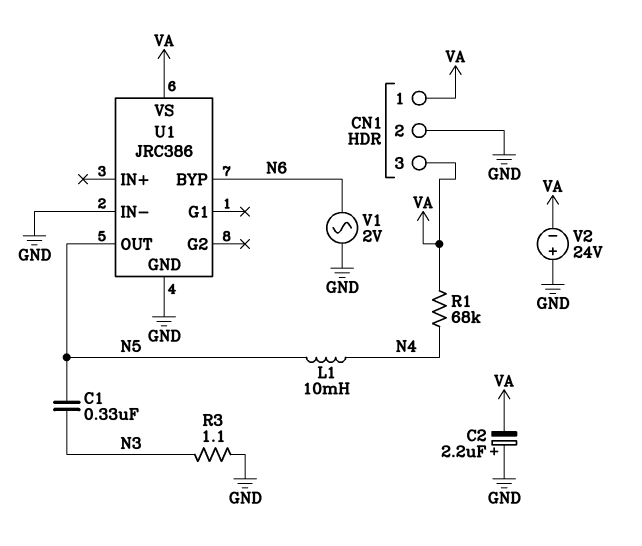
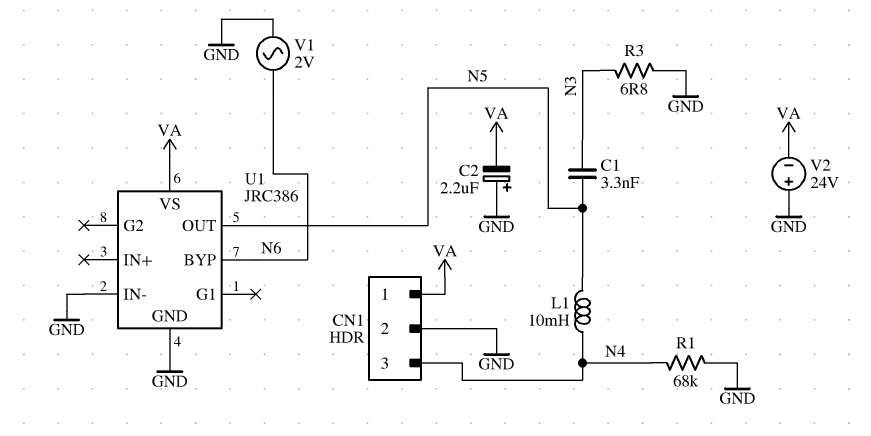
C1: 330nF (N3, N5) -> 3.3nF (N3, N5)
CN1 pin 3: VA -> N4
R1: 68k (N4, VA) -> 68k (GND, N4)
R3: 1.1 (GND, N3) -> 6.8 (GND, N3)

